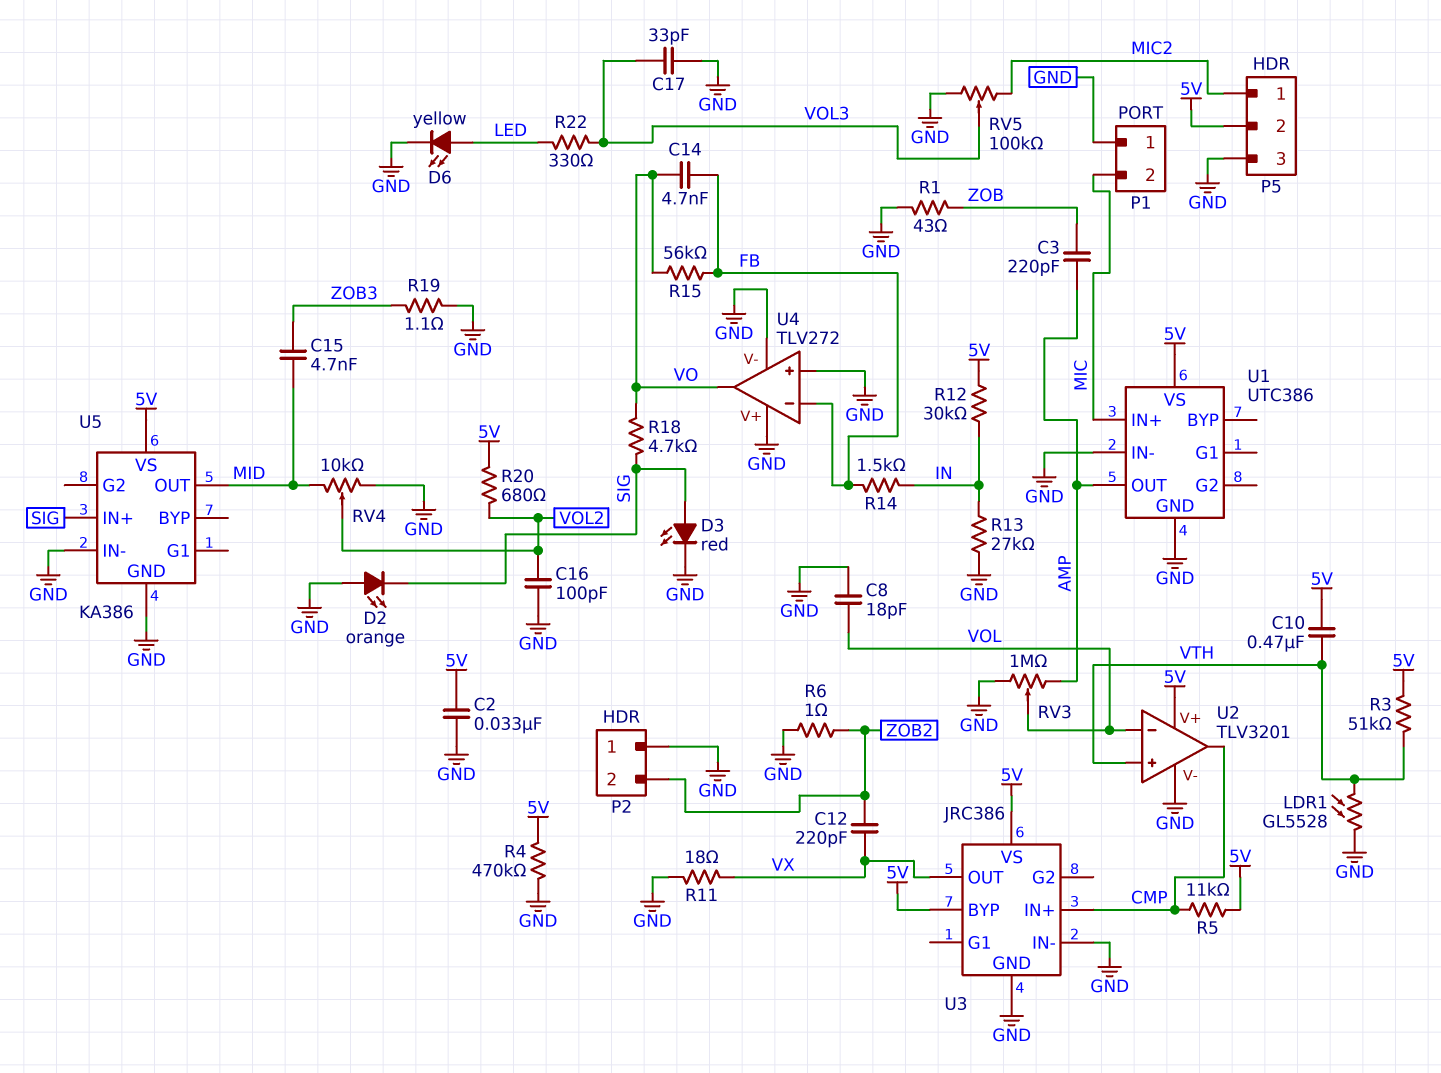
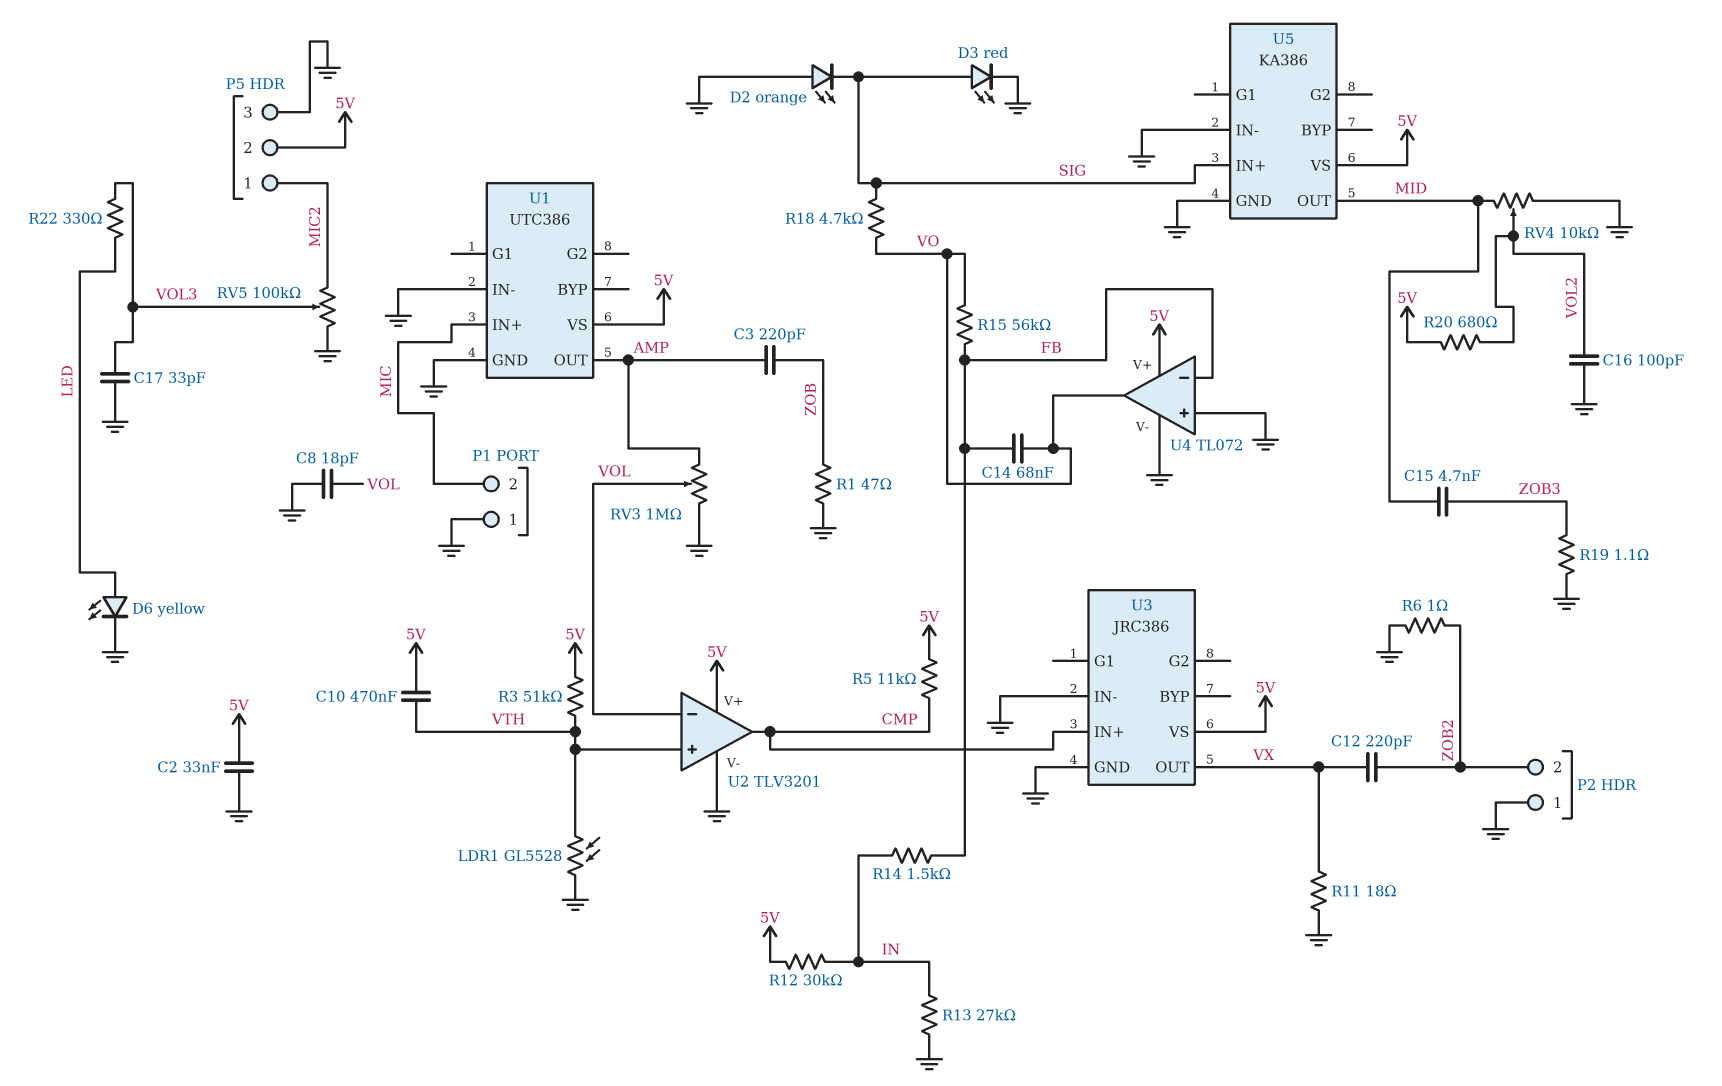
C14: 4.7nF (FB, VO) -> 68nF (FB, VO)
R1: 43 (GND, ZOB) -> 47 (GND, ZOB)
R4: 470k (5V, GND) -> none
U3 pin BYP: 5V -> none
U4: TLV272 -> TL072
U4 pin V+: GND -> 5V

